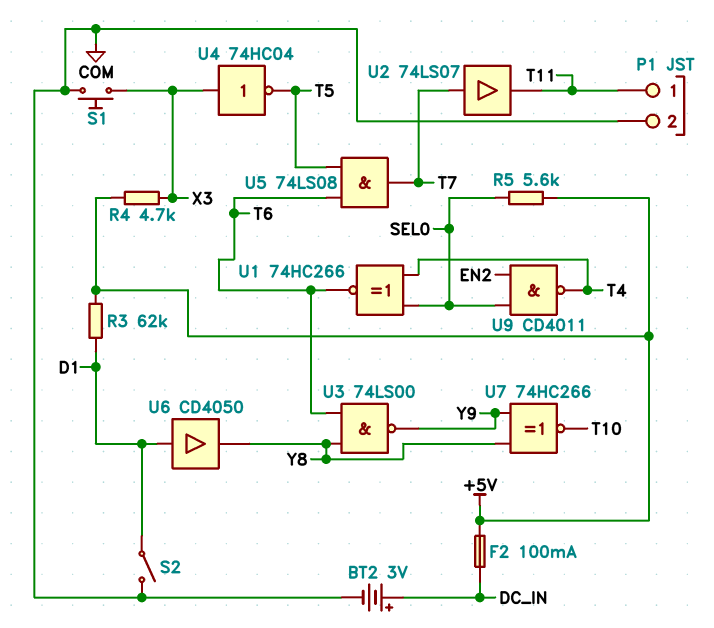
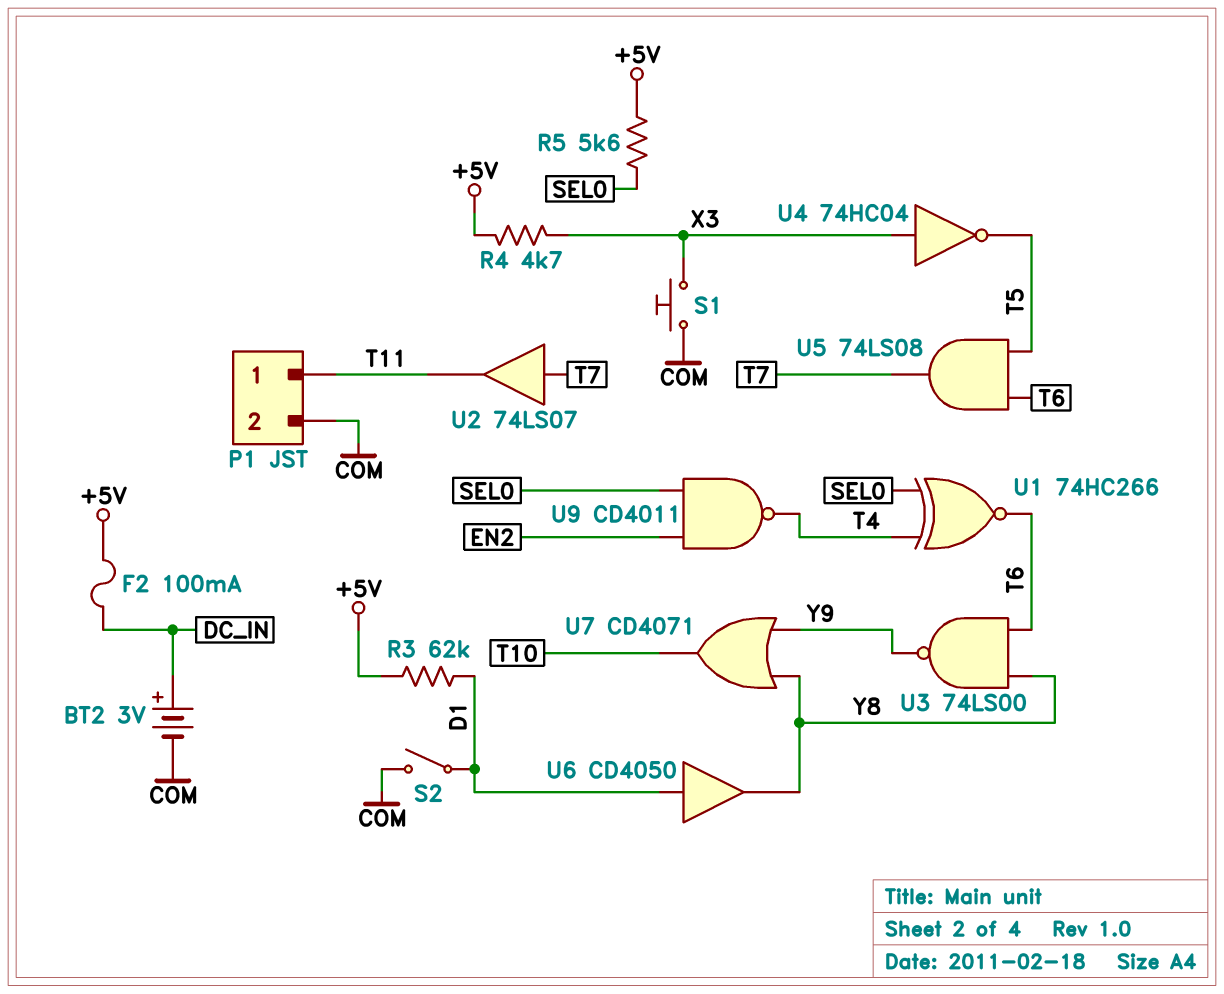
U7: XNOR 74HC266 (in Y8, in Y9, out T10) -> OR CD4071 (in Y8, in Y9, out T10)

